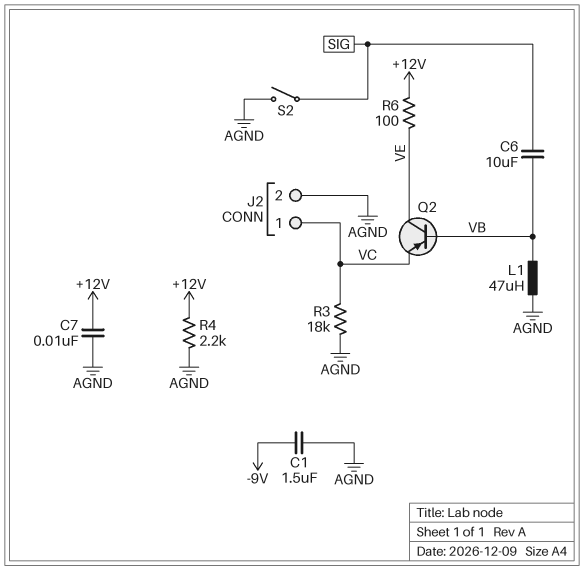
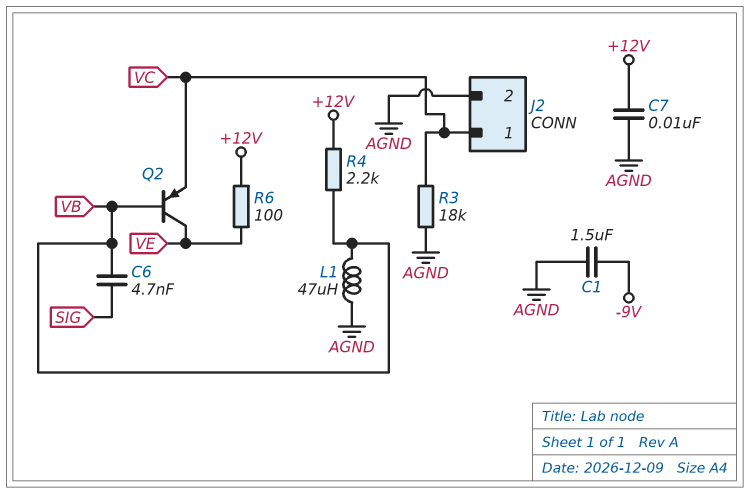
C6: 10uF (SIG, VB) -> 4.7nF (SIG, VB)
R4: 2.2k (+12V, AGND) -> 2.2k (+12V, VB)
S2: switch (AGND, SIG) -> none

